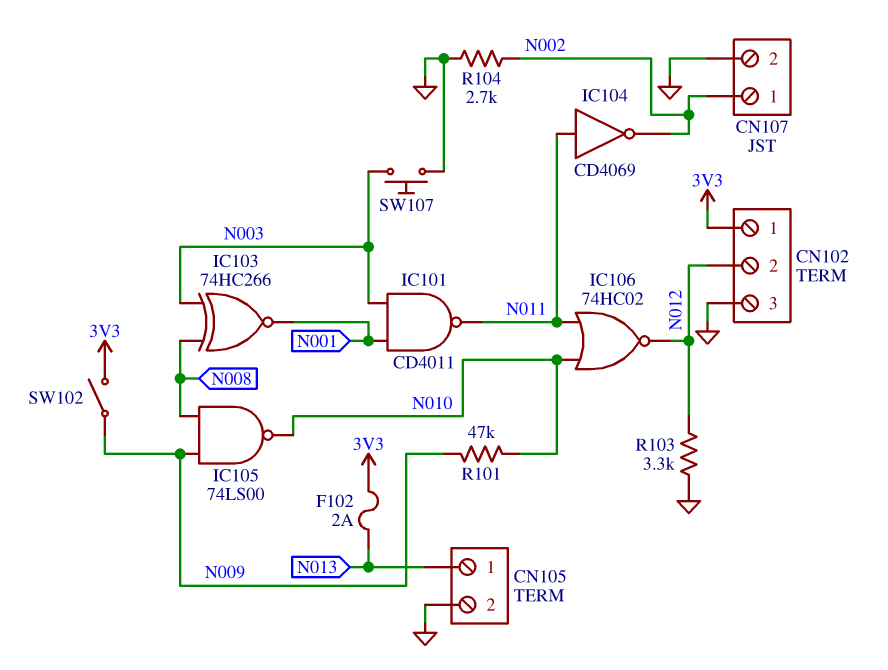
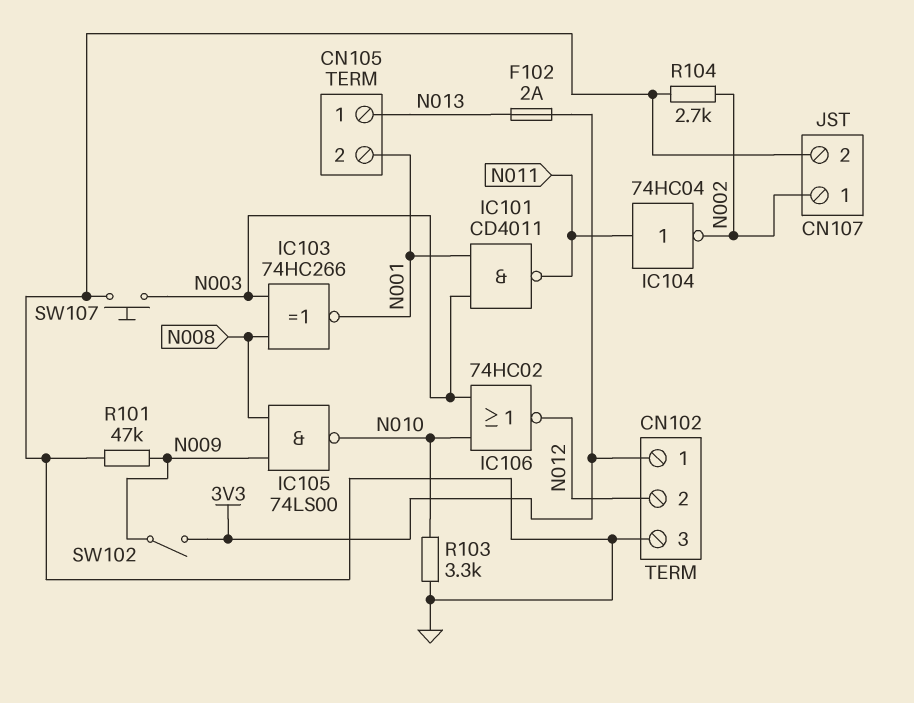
CN105 pin 2: GND -> N001
IC104: NOT CD4069 (in N011, out N002) -> NOT 74HC04 (in N011, out N002)
IC106: NOR 74HC02 (in N010, in N011, out N012) -> NOR 74HC02 (in N003, in N010, out N012)
R101: 47k (N009, N010) -> 47k (GND, N009)
R103: 3.3k (GND, N012) -> 3.3k (GND, N010)

